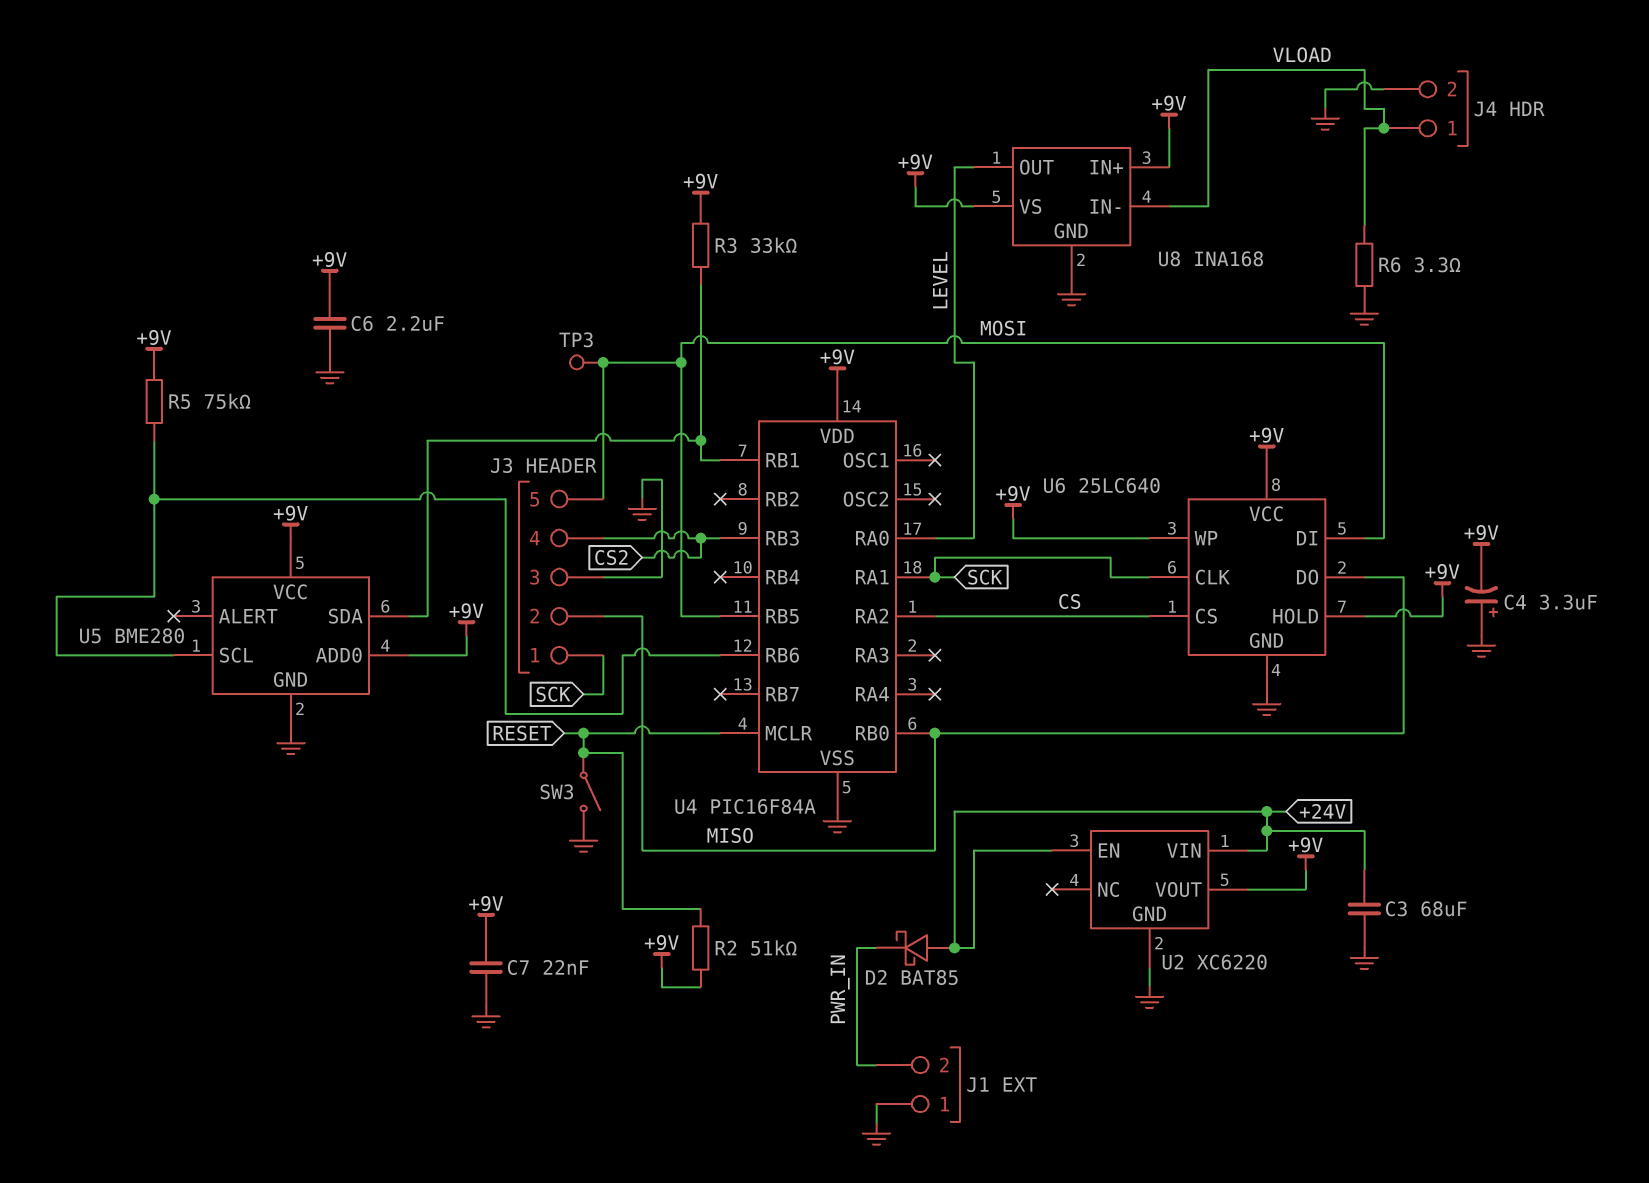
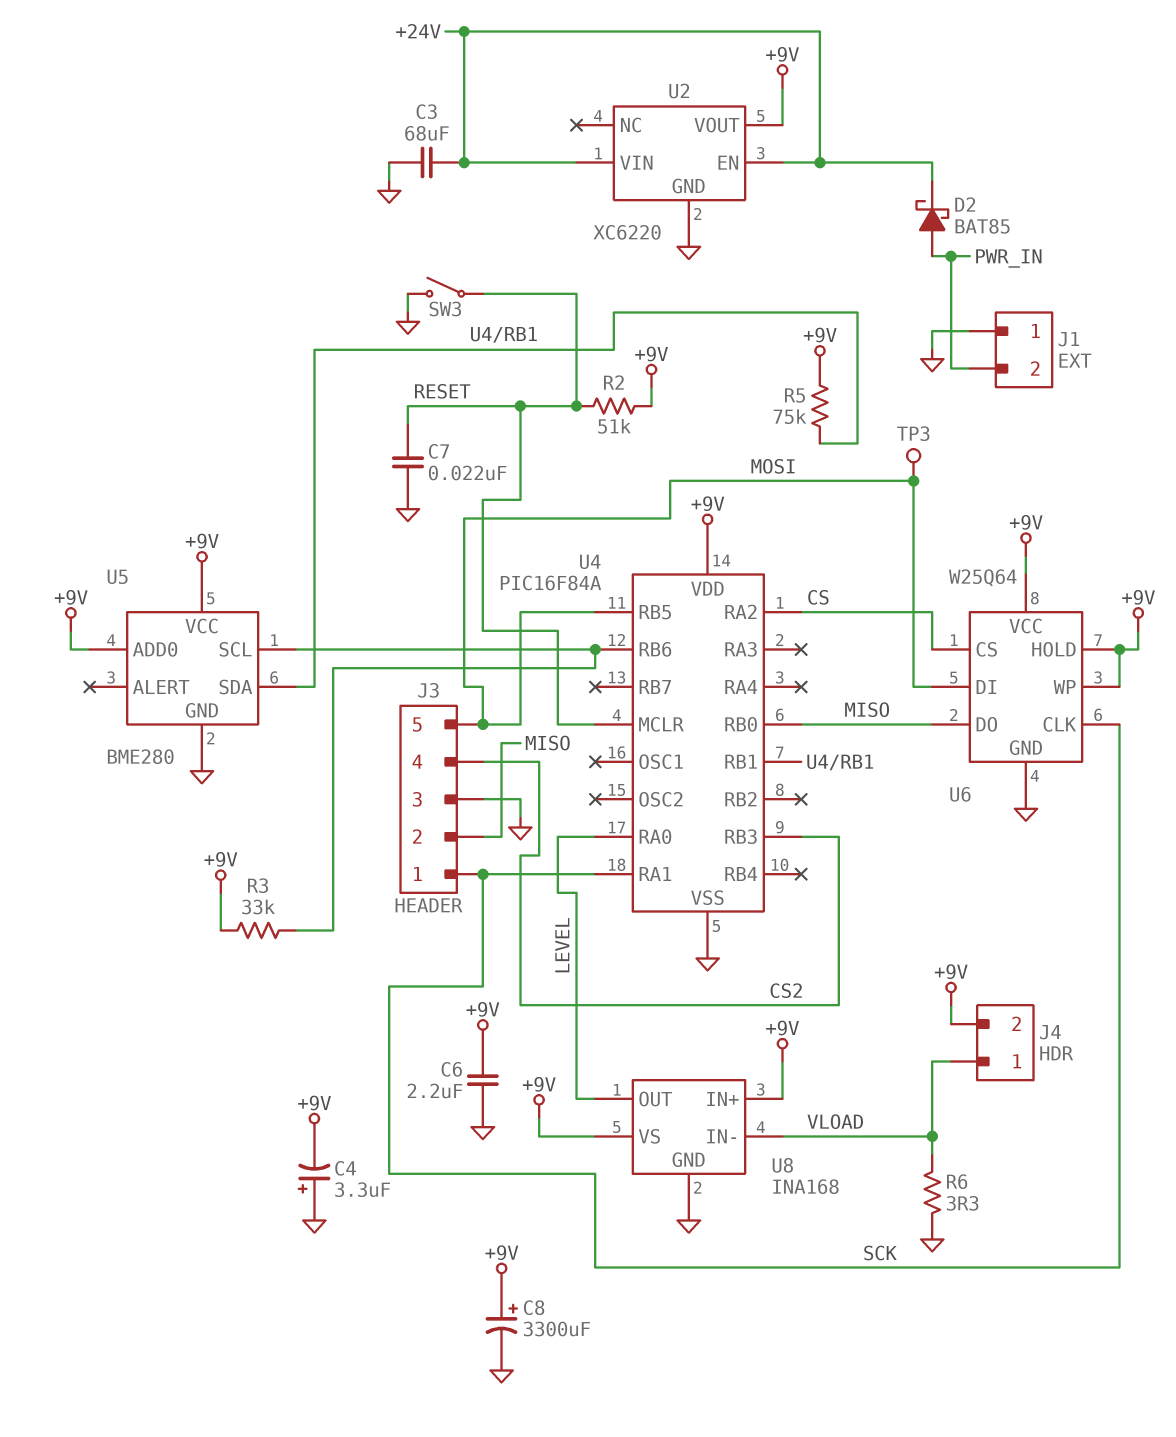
C7: 22nF (+9V, GND) -> 22nF (GND, RESET)
C8: none -> 3300uF (plus +9V, minus GND)
D2: schottky BAT85 (A +24V, K PWR_IN) -> schottky BAT85 (A PWR_IN, K +24V)
J4 pin 2: GND -> +9V
R3: 33k (+9V, U4/RB1) -> 33k (+9V, U4/RB6)
R5: 75k (+9V, U4/RB6) -> 75k (+9V, U4/RB1)
U6: 25LC640 -> W25Q64

